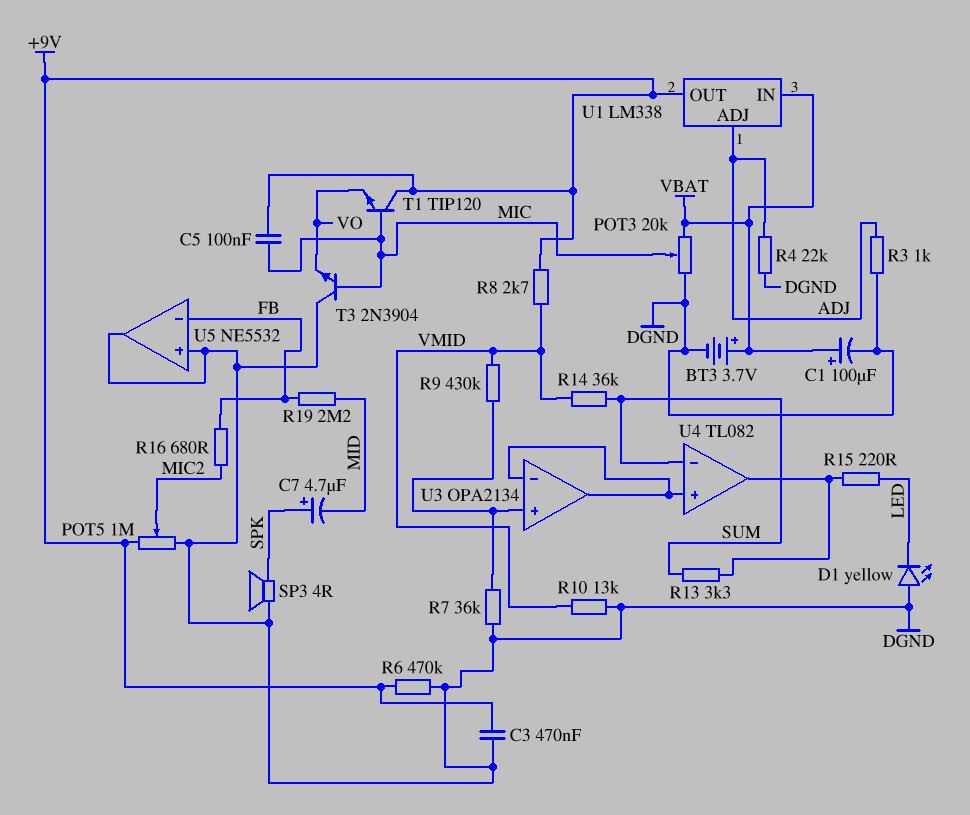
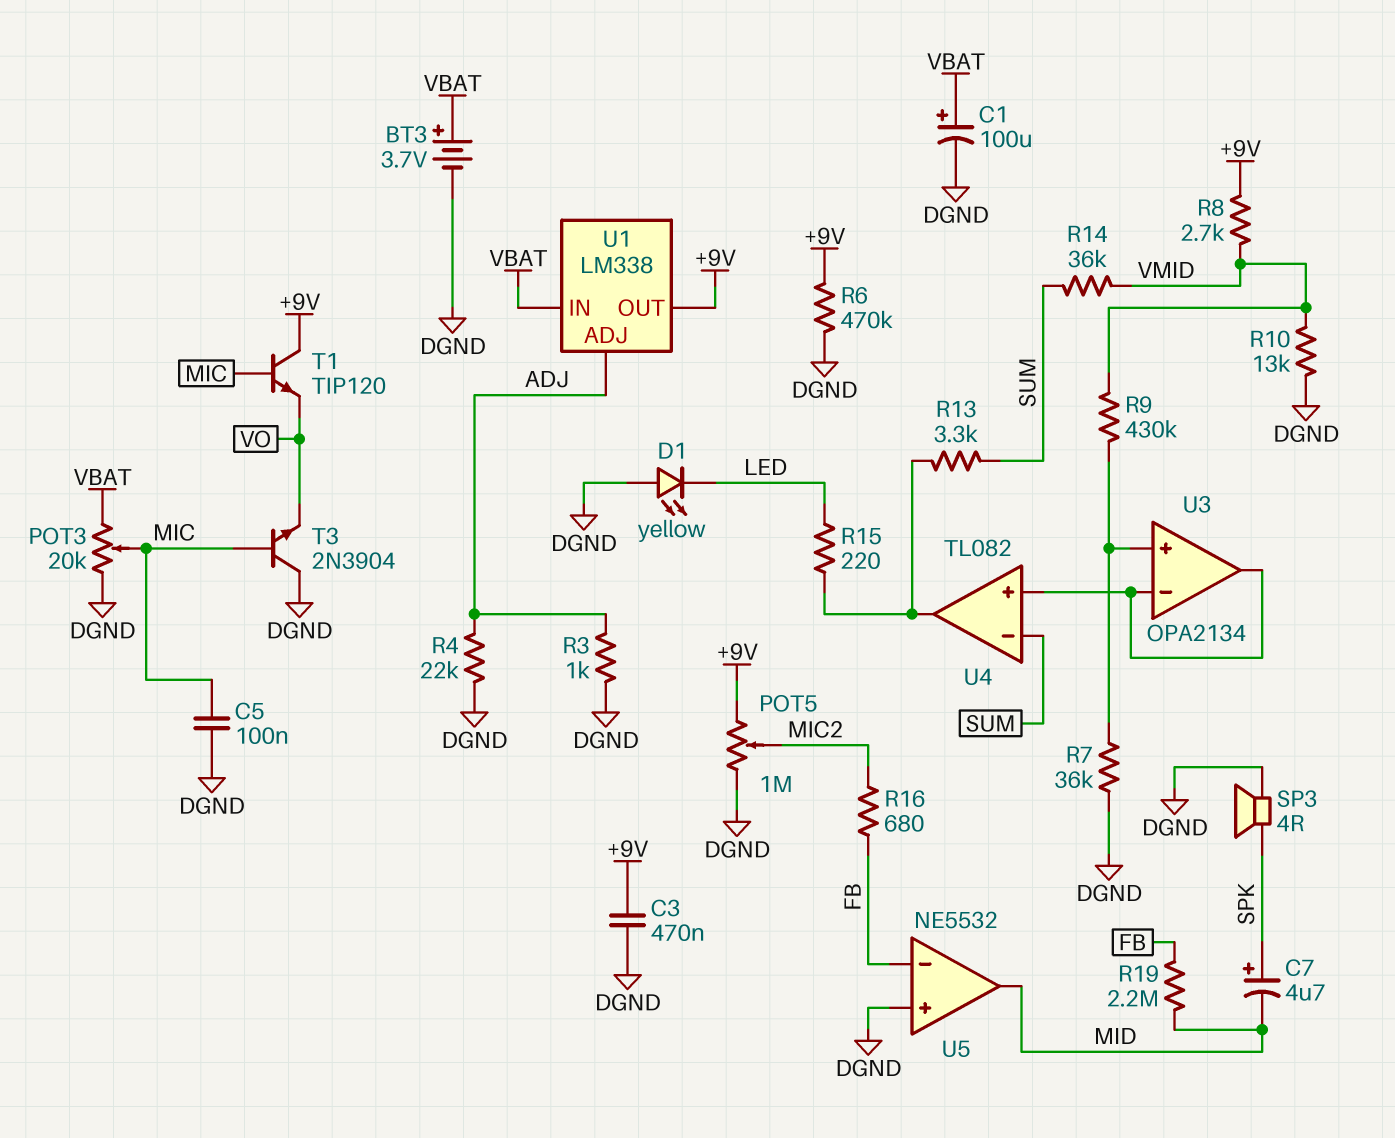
C5: 100nF (+9V, MIC) -> 100nF (DGND, MIC)
U5 pin out: DGND -> MID

